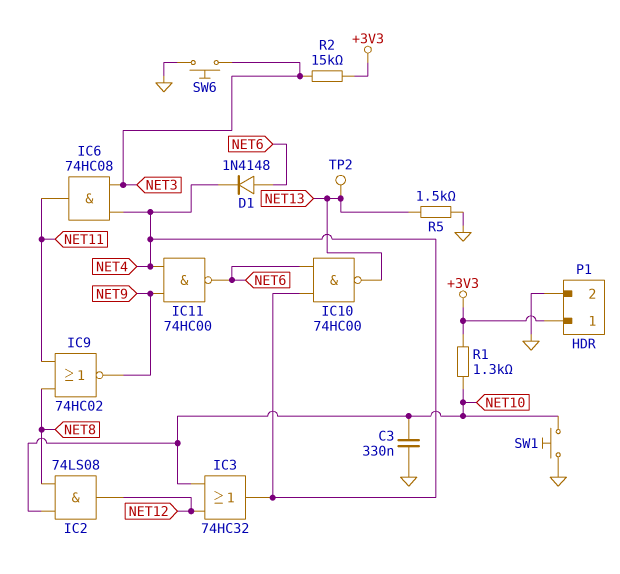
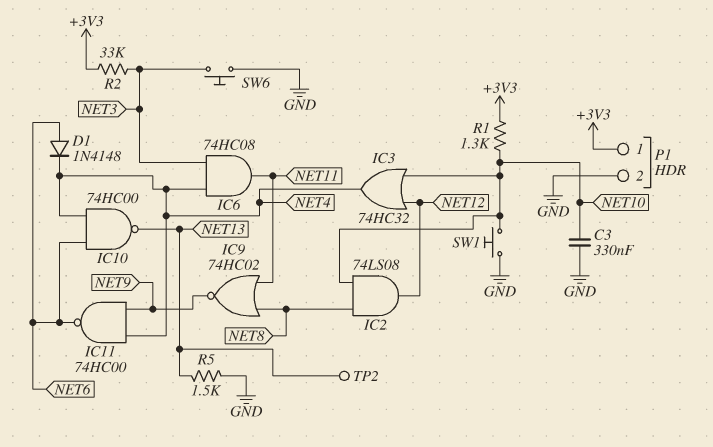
R2: 15k (+3V3, NET3) -> 33k (+3V3, NET3)

